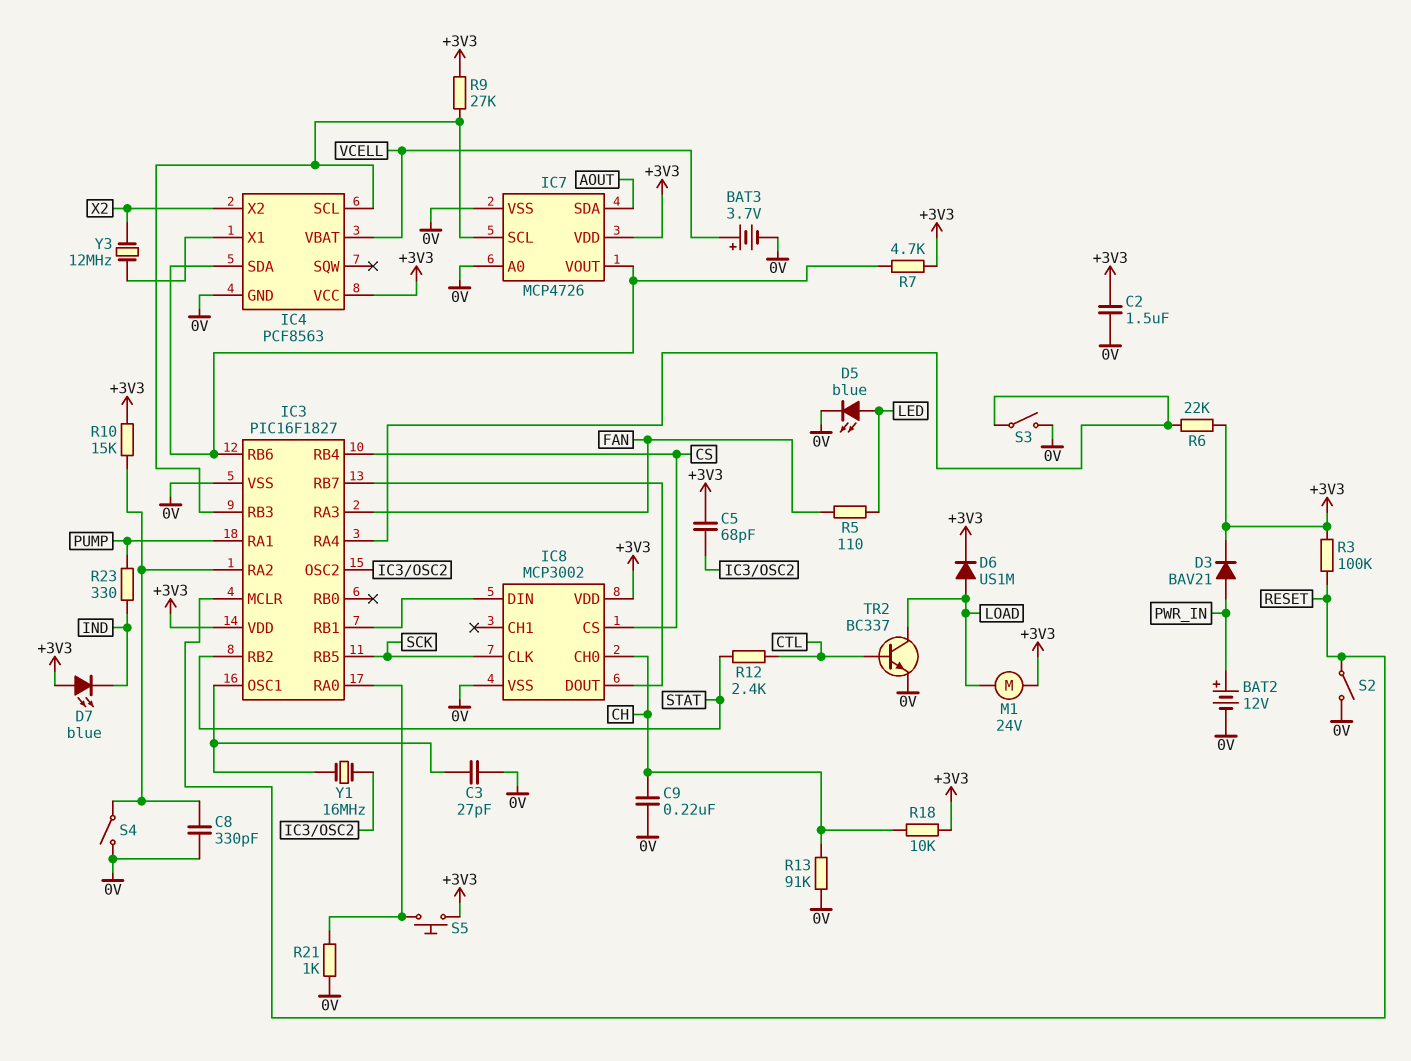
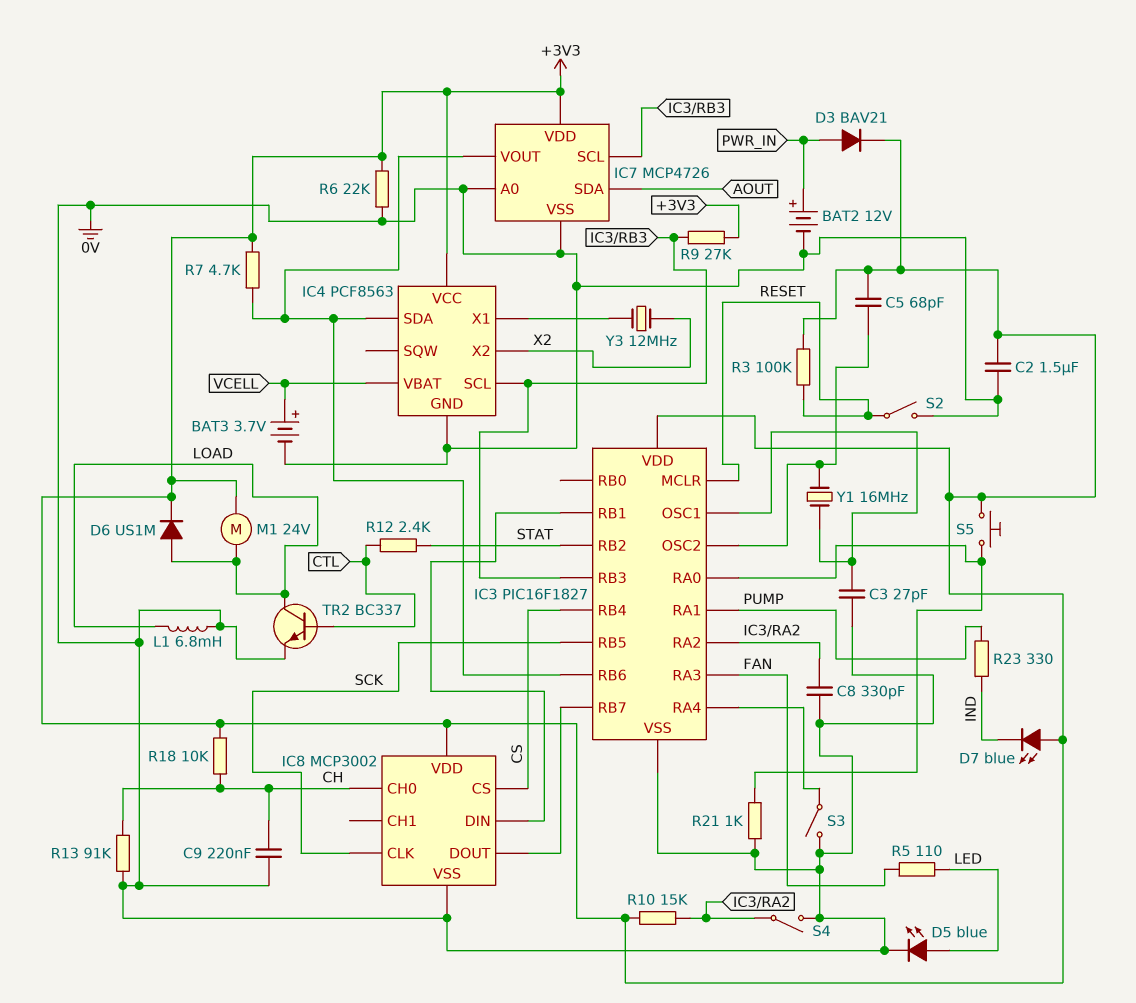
L1: none -> 6.8mH (0V, LOAD)
R6: 22k (+3V3, IC3/RA4) -> 22k (+3V3, 0V)

